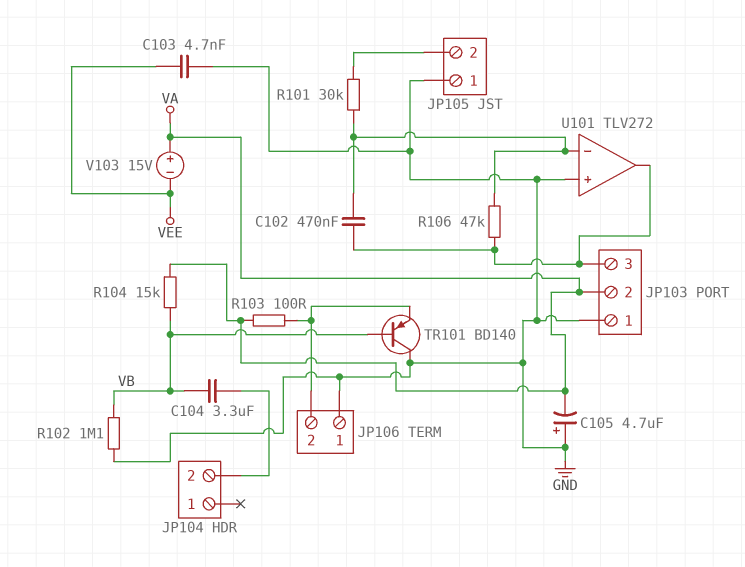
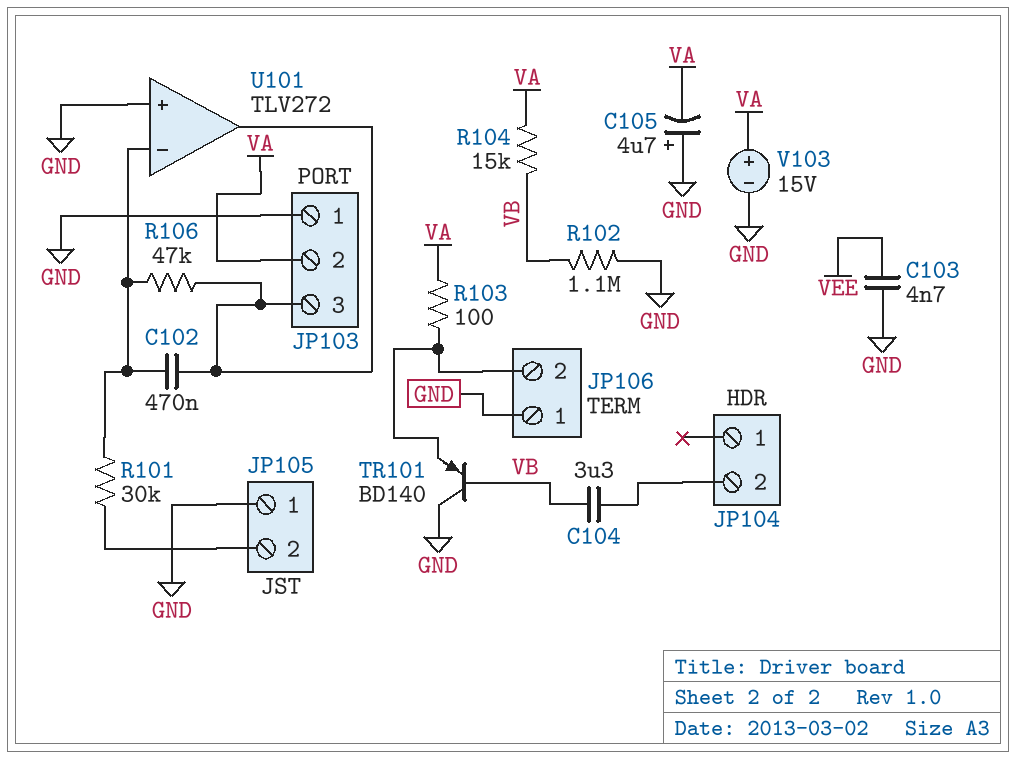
V103: 15V (plus VA, minus VEE) -> 15V (plus VA, minus GND)

